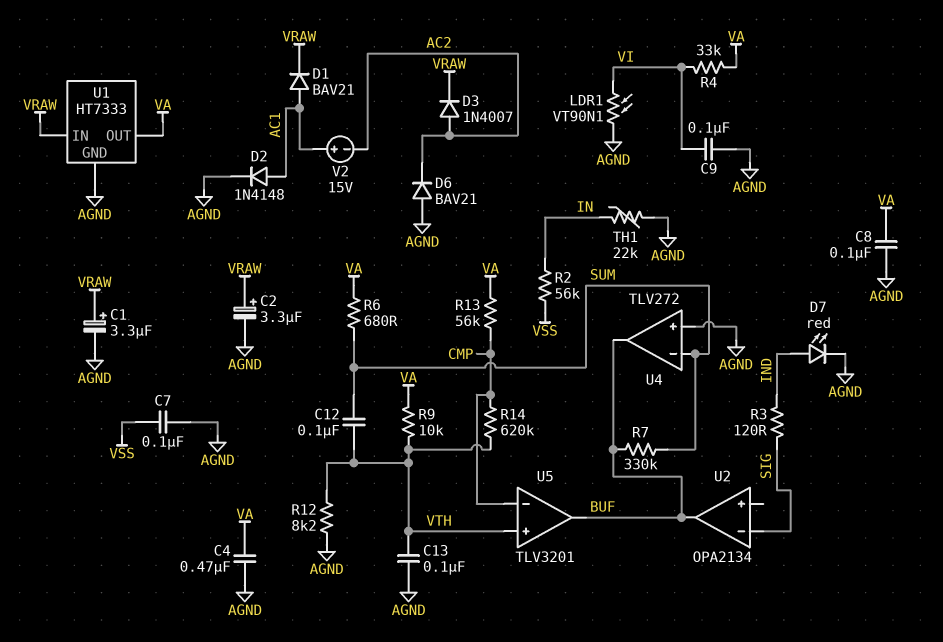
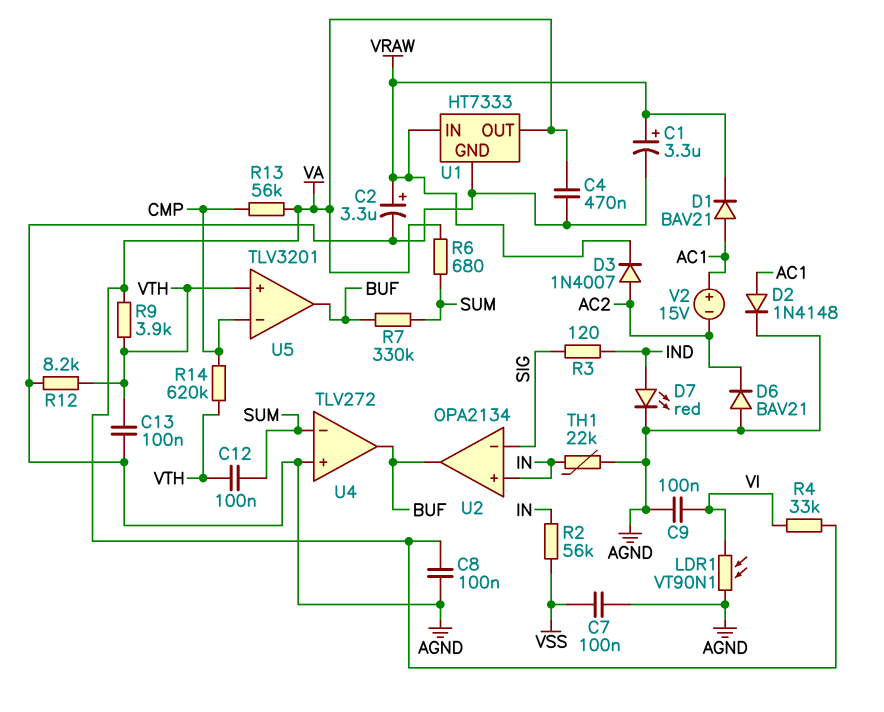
R9: 10k (VA, VTH) -> 3.9k (VA, VTH)
U2 pin in+: none -> IN

